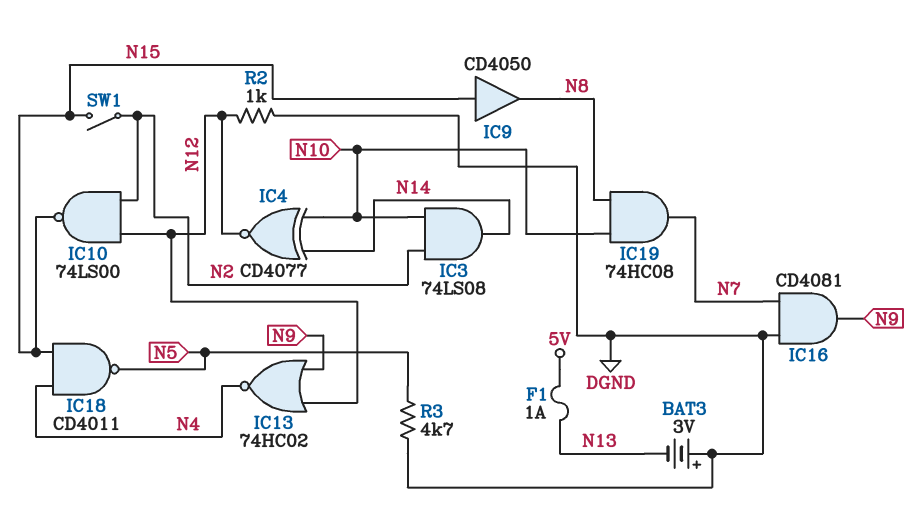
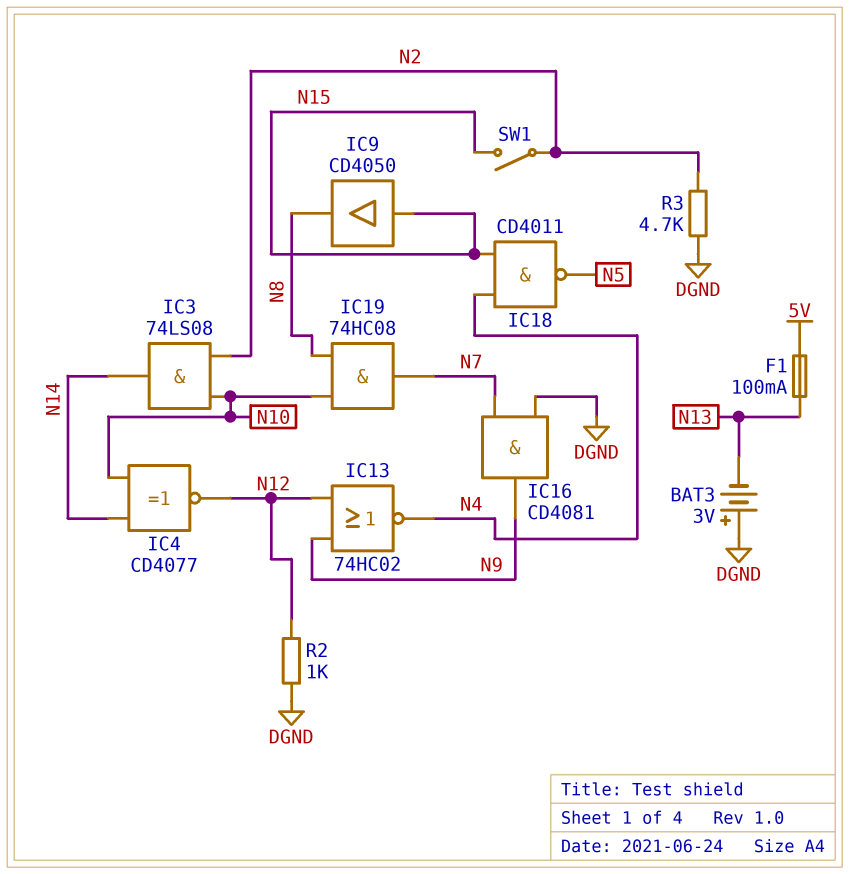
F1: 1A (5V, N13) -> 100mA (5V, N13)
IC10: NAND 74LS00 (in N2, in N12, out N15) -> none
R3: 4.7k (DGND, N5) -> 4.7k (DGND, N2)

